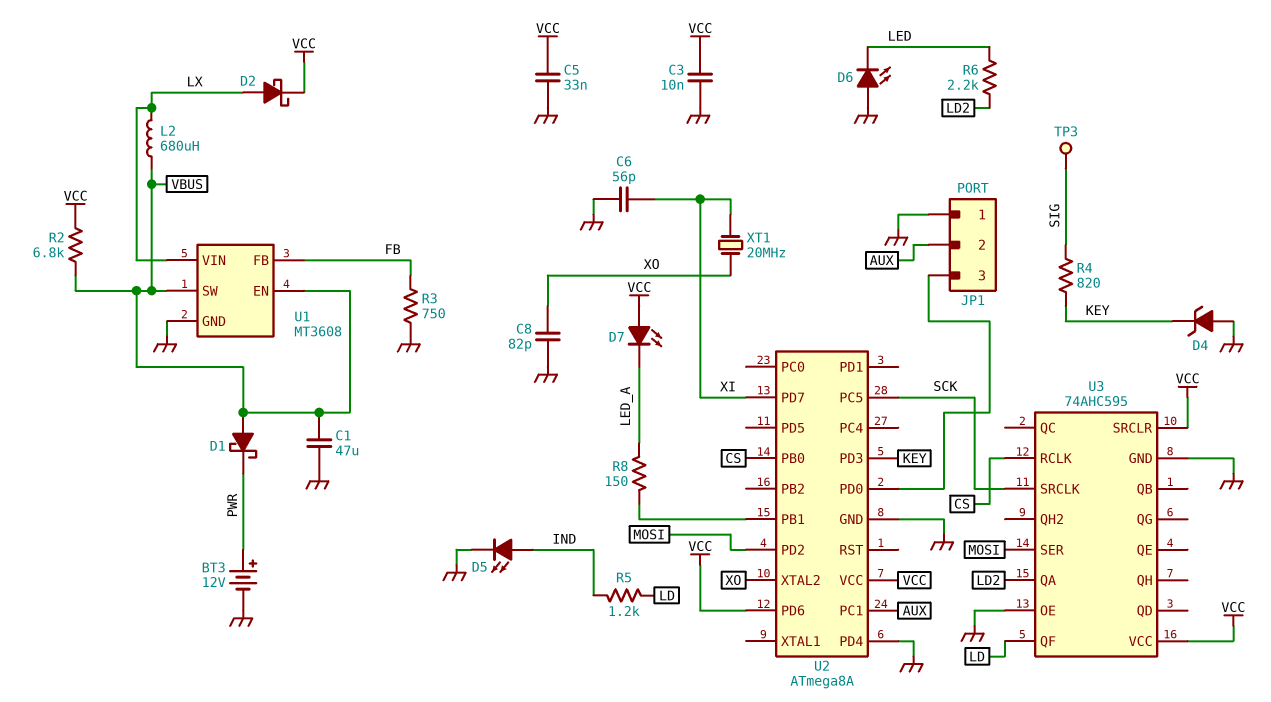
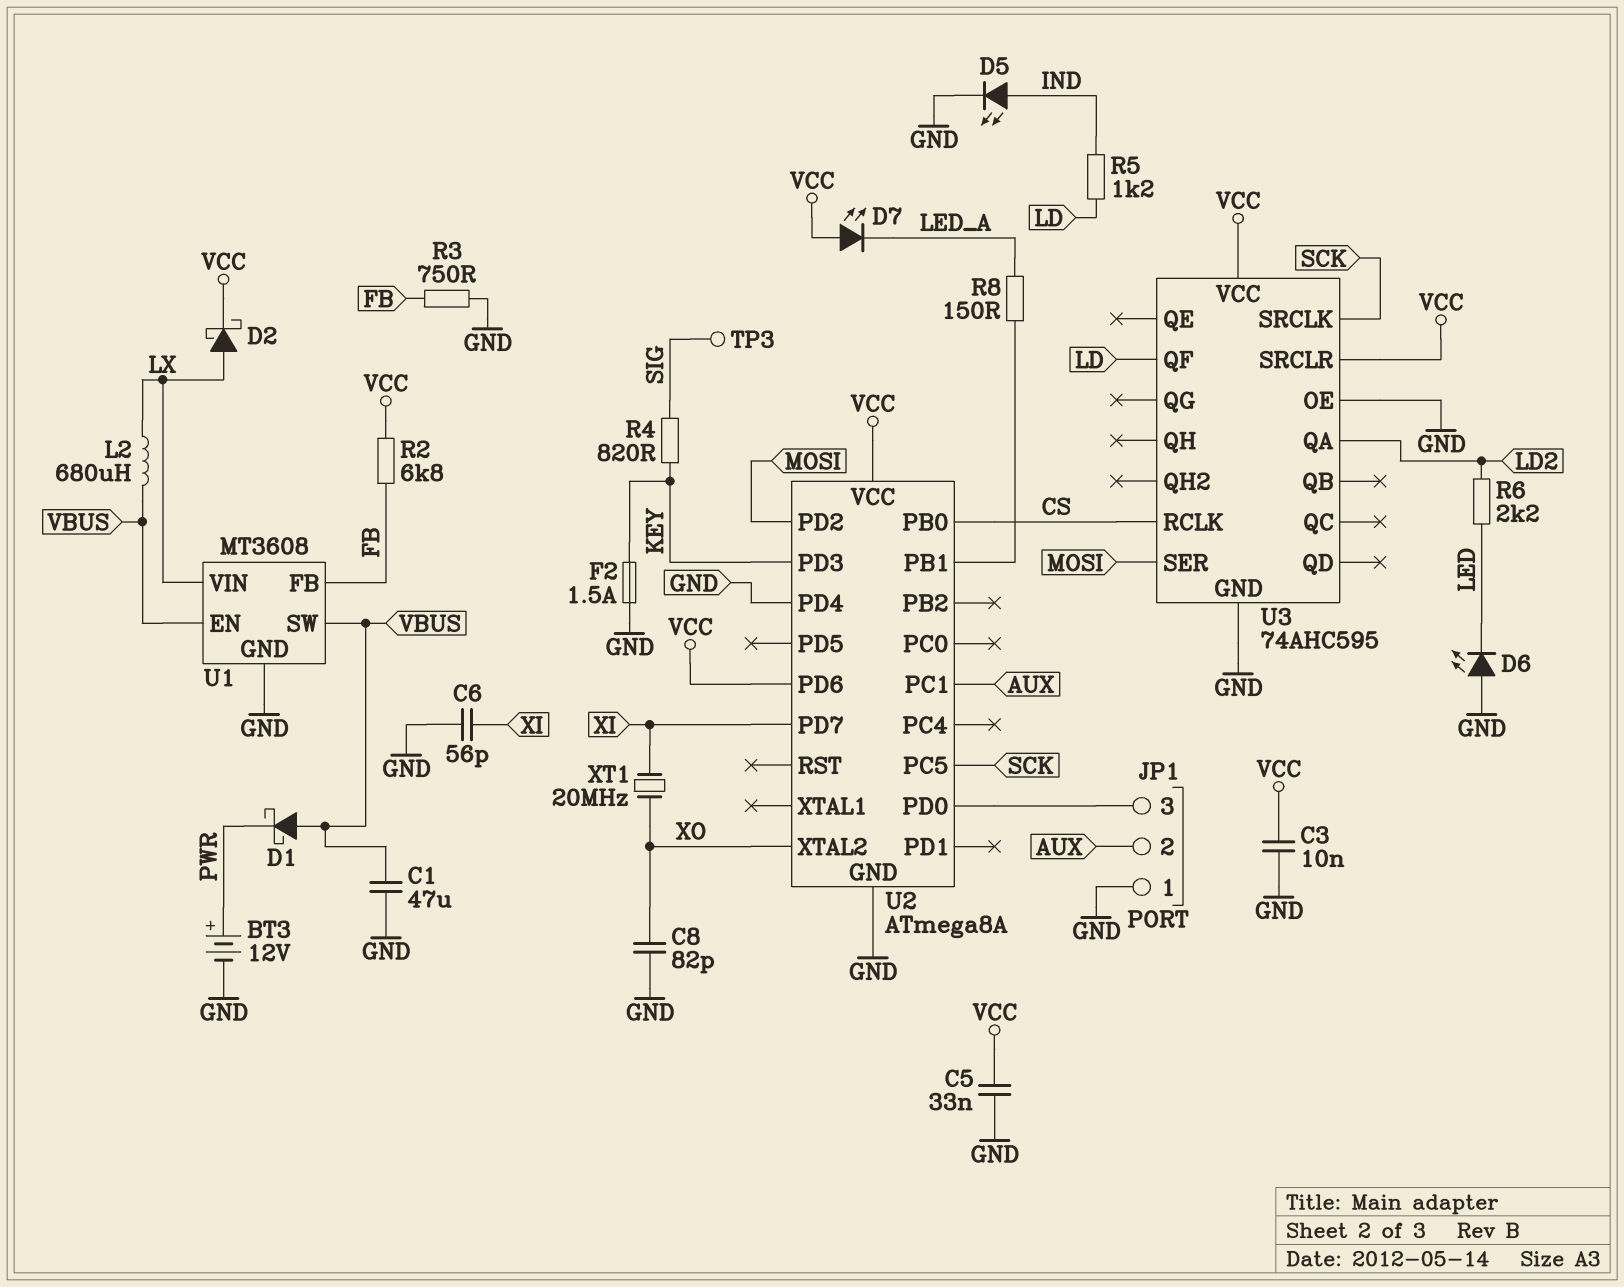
D4: zener (A GND, K KEY) -> none
F2: none -> 1.5A (GND, KEY)
R2: 6.8k (VBUS, VCC) -> 6.8k (FB, VCC)

